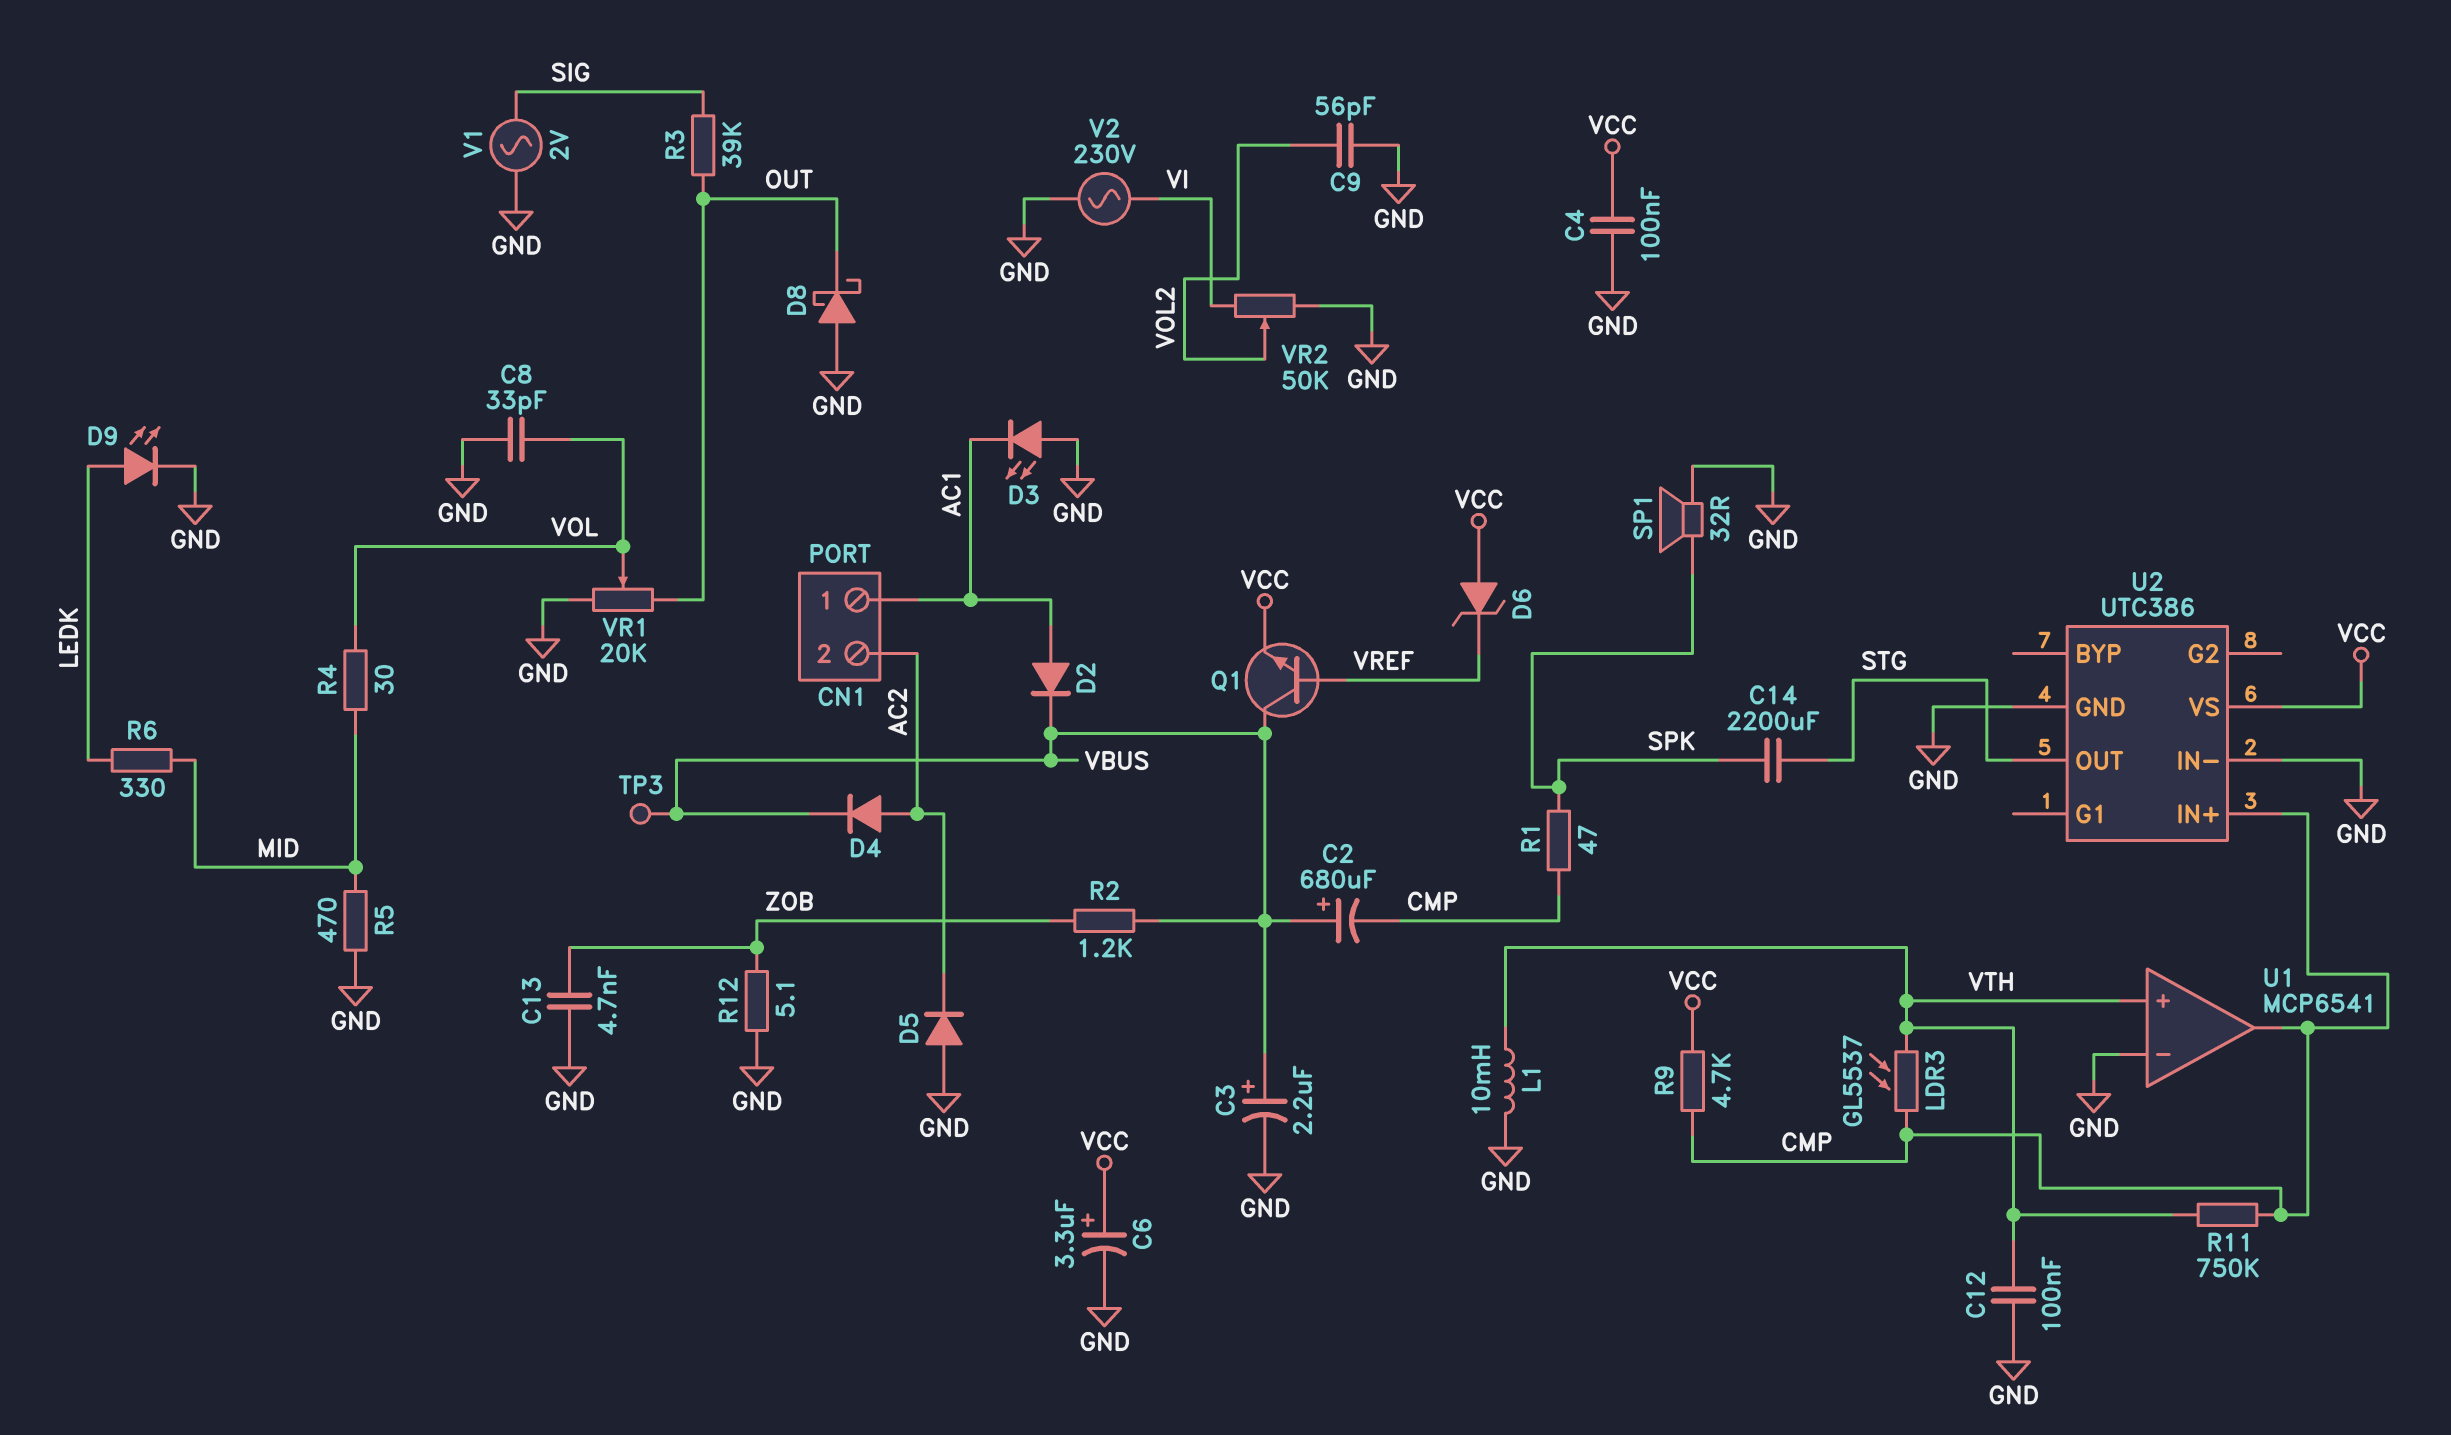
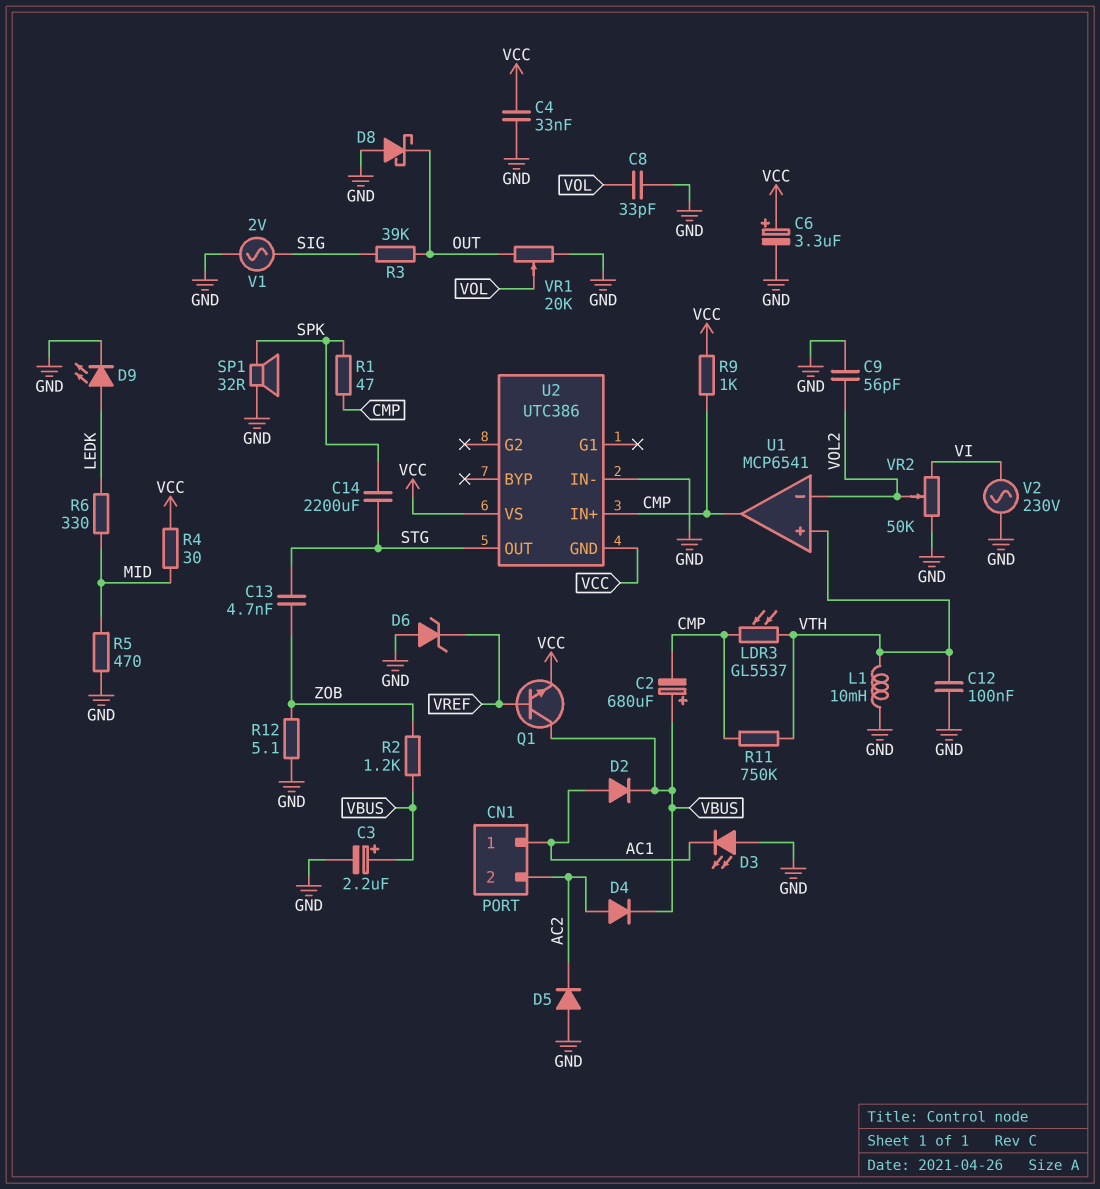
C4: 100nF (GND, VCC) -> 33nF (GND, VCC)
C13: 4.7nF (GND, ZOB) -> 4.7nF (STG, ZOB)
D6: zener (A VCC, K VREF) -> zener (A GND, K VREF)
R4: 30 (MID, VOL) -> 30 (MID, VCC)
R9: 4.7k (CMP, VCC) -> 1k (CMP, VCC)
TP3: test point (VBUS) -> none
U1 pin in-: GND -> VOL2
U2 pin GND: GND -> VCC

